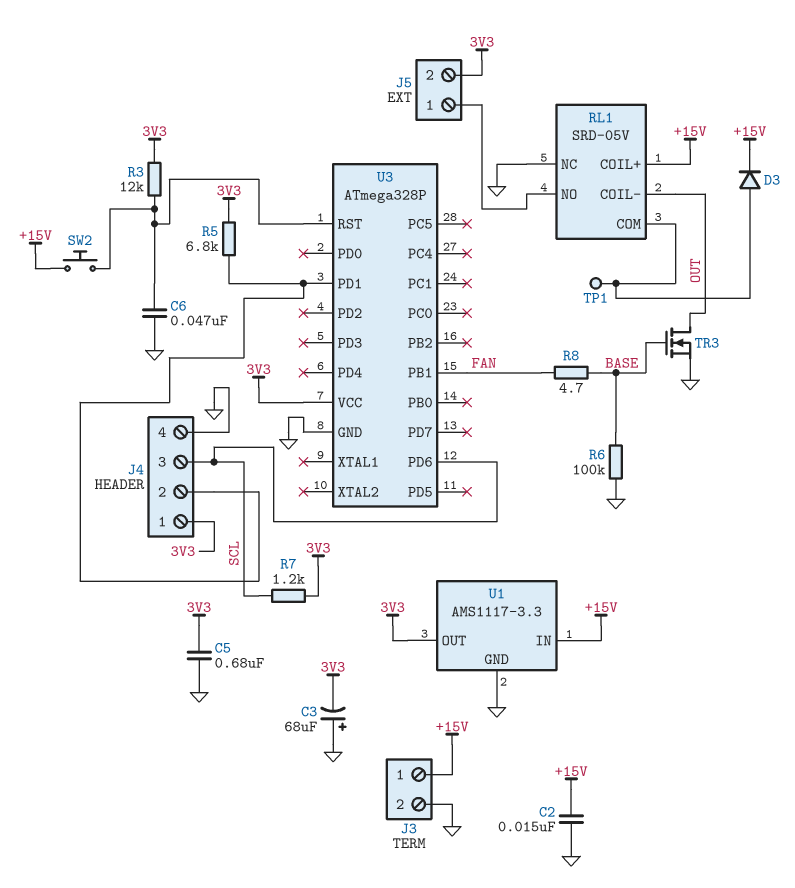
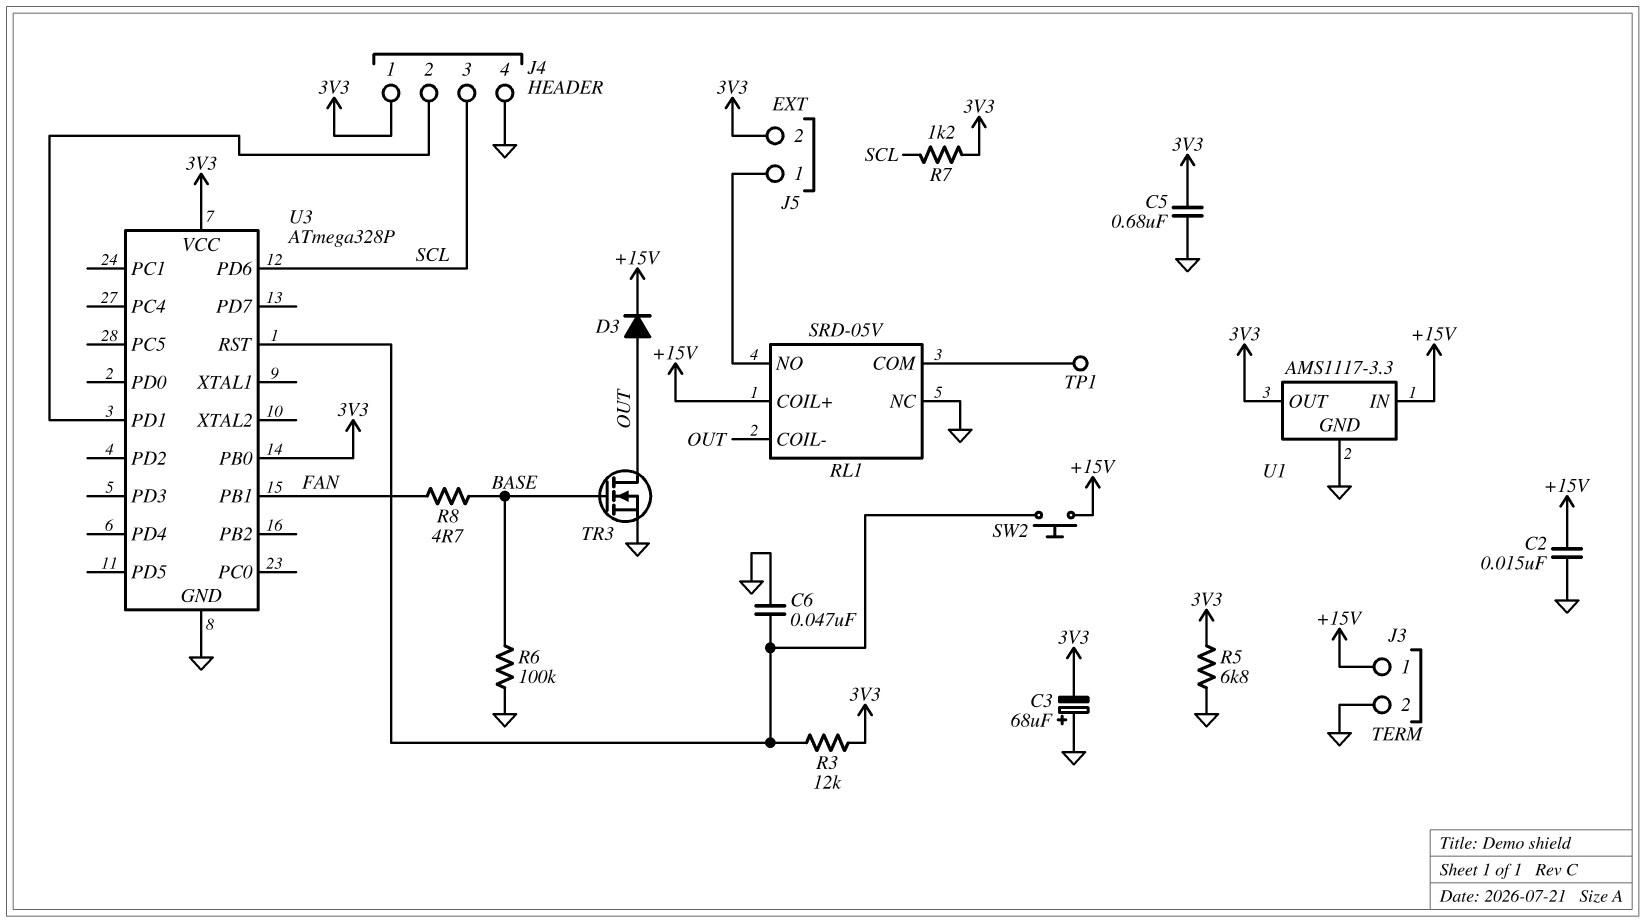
D3: diode (A RL1/COM, K +15V) -> diode (A OUT, K +15V)
R5: 6.8k (3V3, J4/2) -> 6.8k (3V3, GND)
U3 pin PB0: none -> 3V3

